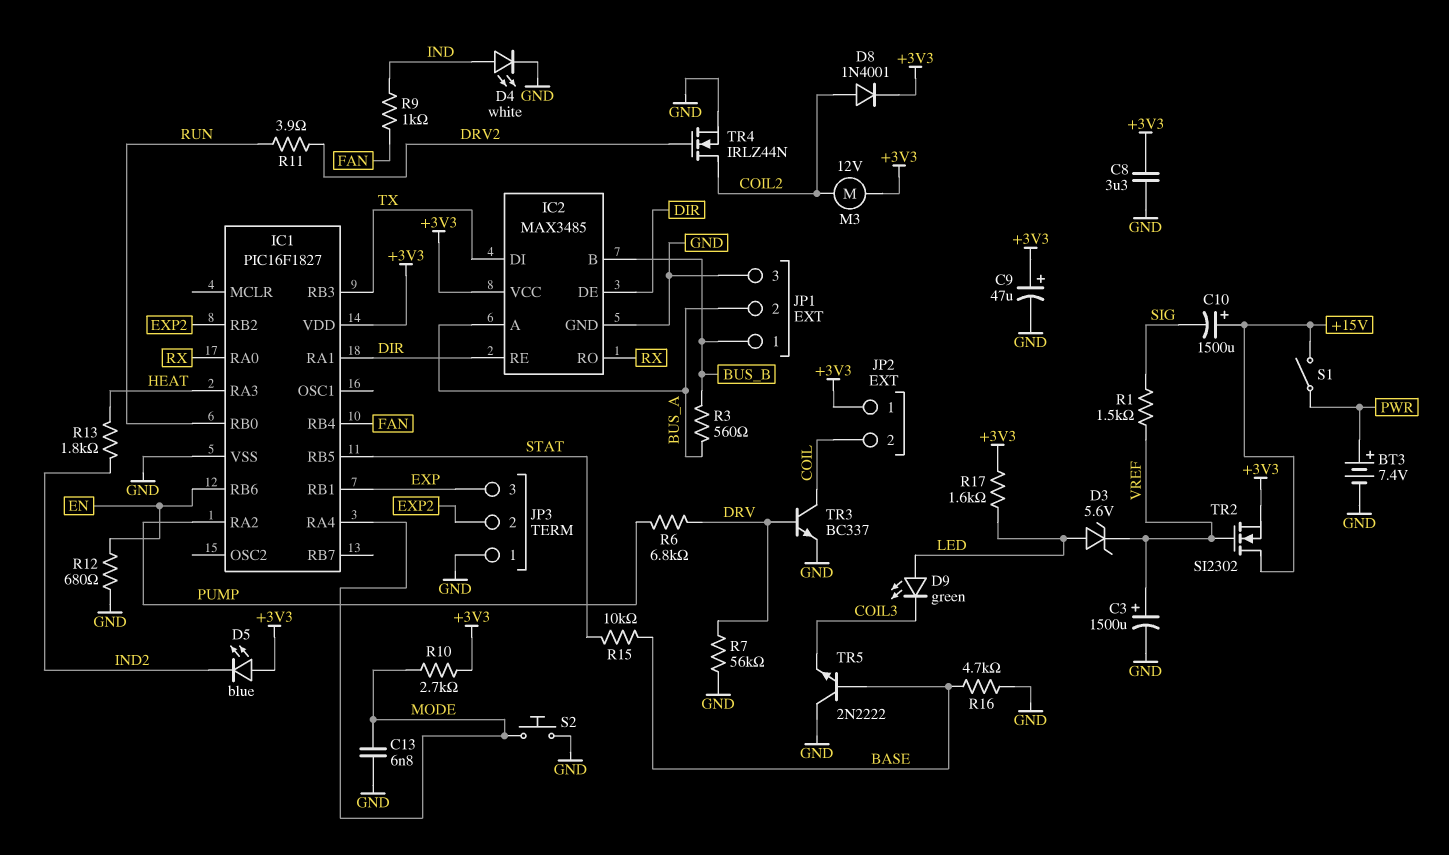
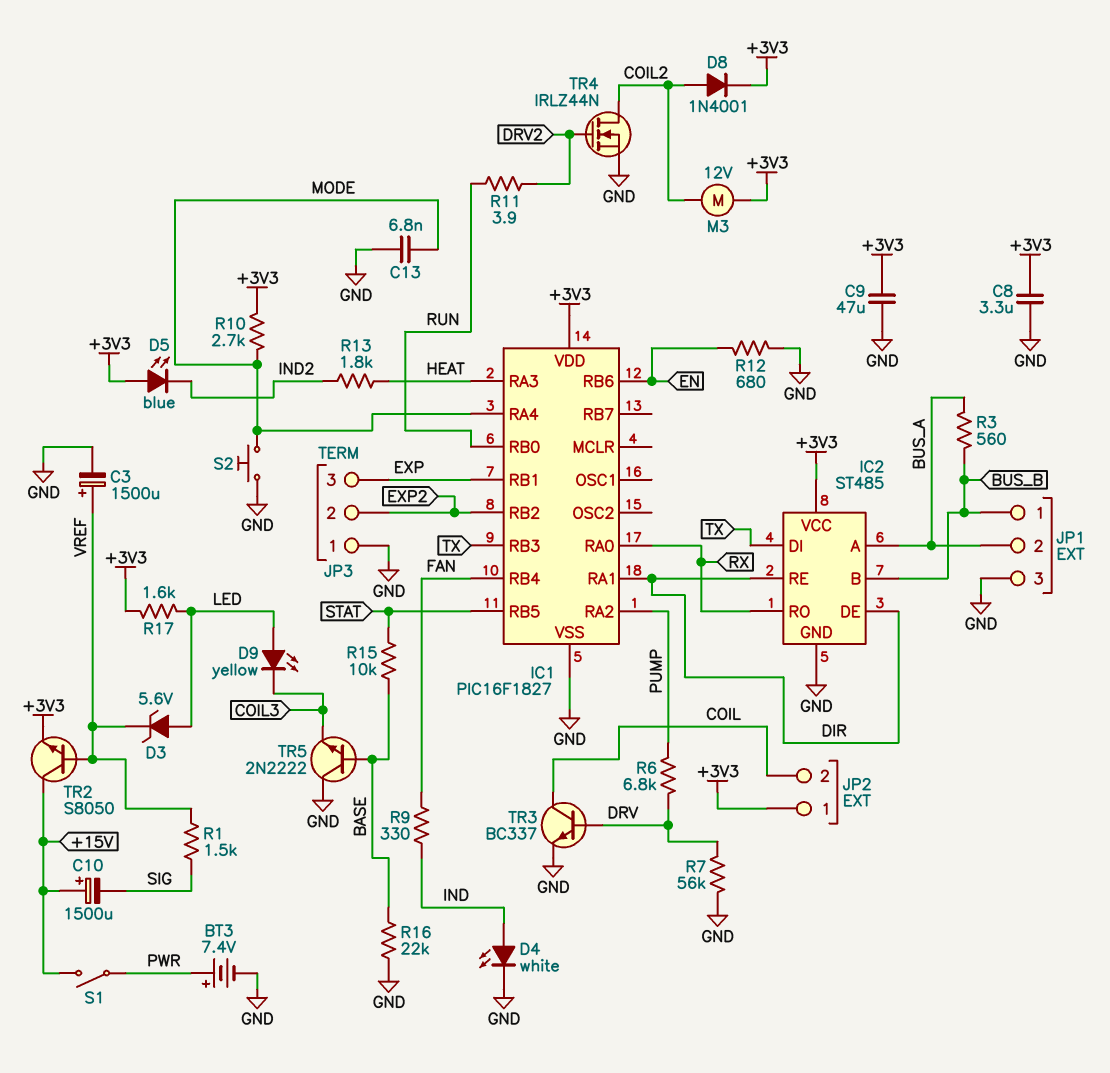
C9: 47uF (plus +3V3, minus GND) -> 47uF (+3V3, GND)
D9: LED green (A LED, K COIL3) -> LED yellow (A LED, K COIL3)
IC2: MAX3485 -> ST485
R9: 1k (FAN, IND) -> 330 (FAN, IND)
R16: 4.7k (BASE, GND) -> 22k (BASE, GND)
TR2: NMOS SI2302 (G VREF, D +15V, S +3V3) -> NPN S8050 (B VREF, C +15V, E +3V3)

